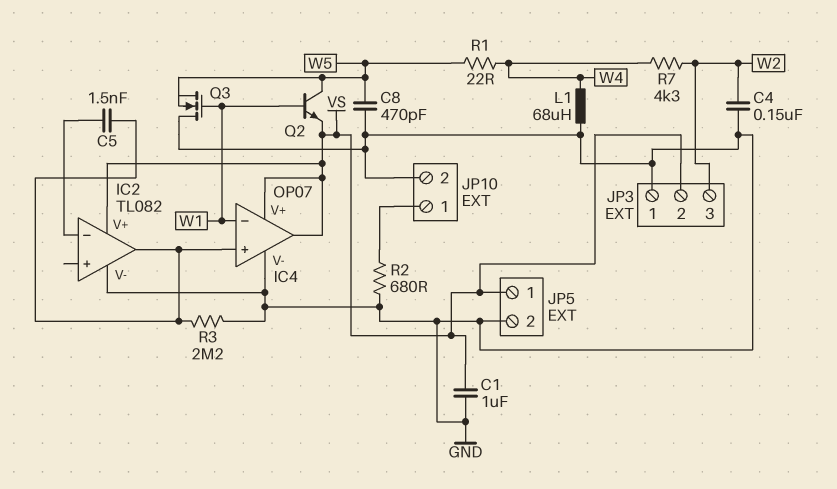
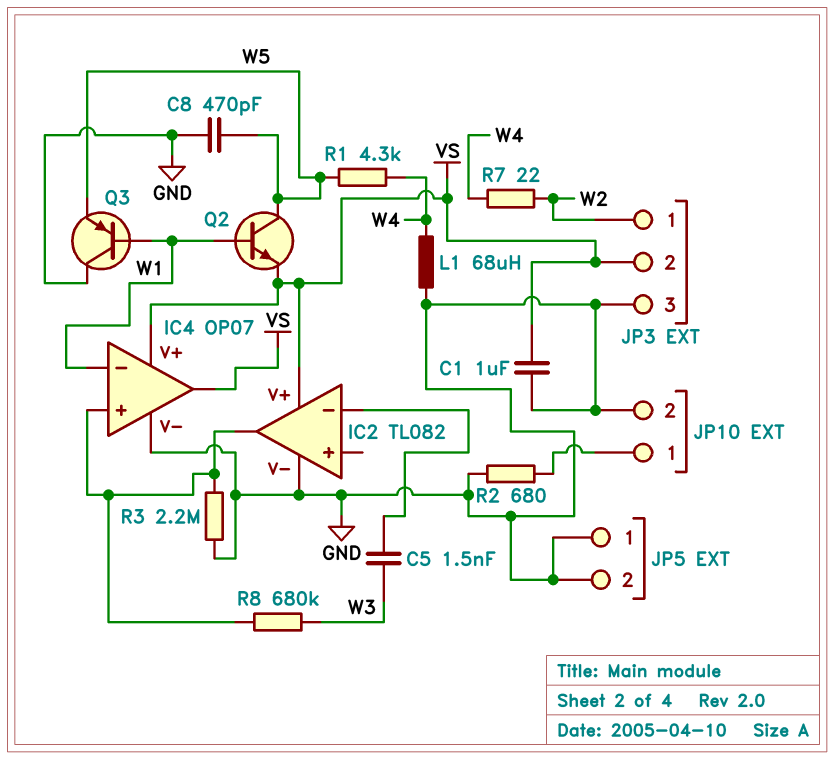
C4: 150nF (GND, W2) -> none
C5: 1.5nF (IC2/in-, IC2/out) -> 1.5nF (IC2/in-, W3)
JP3 pin 1: GND -> W2
JP3 pin 3: W2 -> GND
JP5 pin 1: VS -> GND
Q3: NMOS (G W1, D GND, S W5) -> PNP (B W1, C GND, E W5)
R1: 22 (W4, W5) -> 4.3k (W4, W5)
R7: 4.3k (W2, W4) -> 22 (W2, W4)
R8: none -> 680k (IC2/out, W3)

